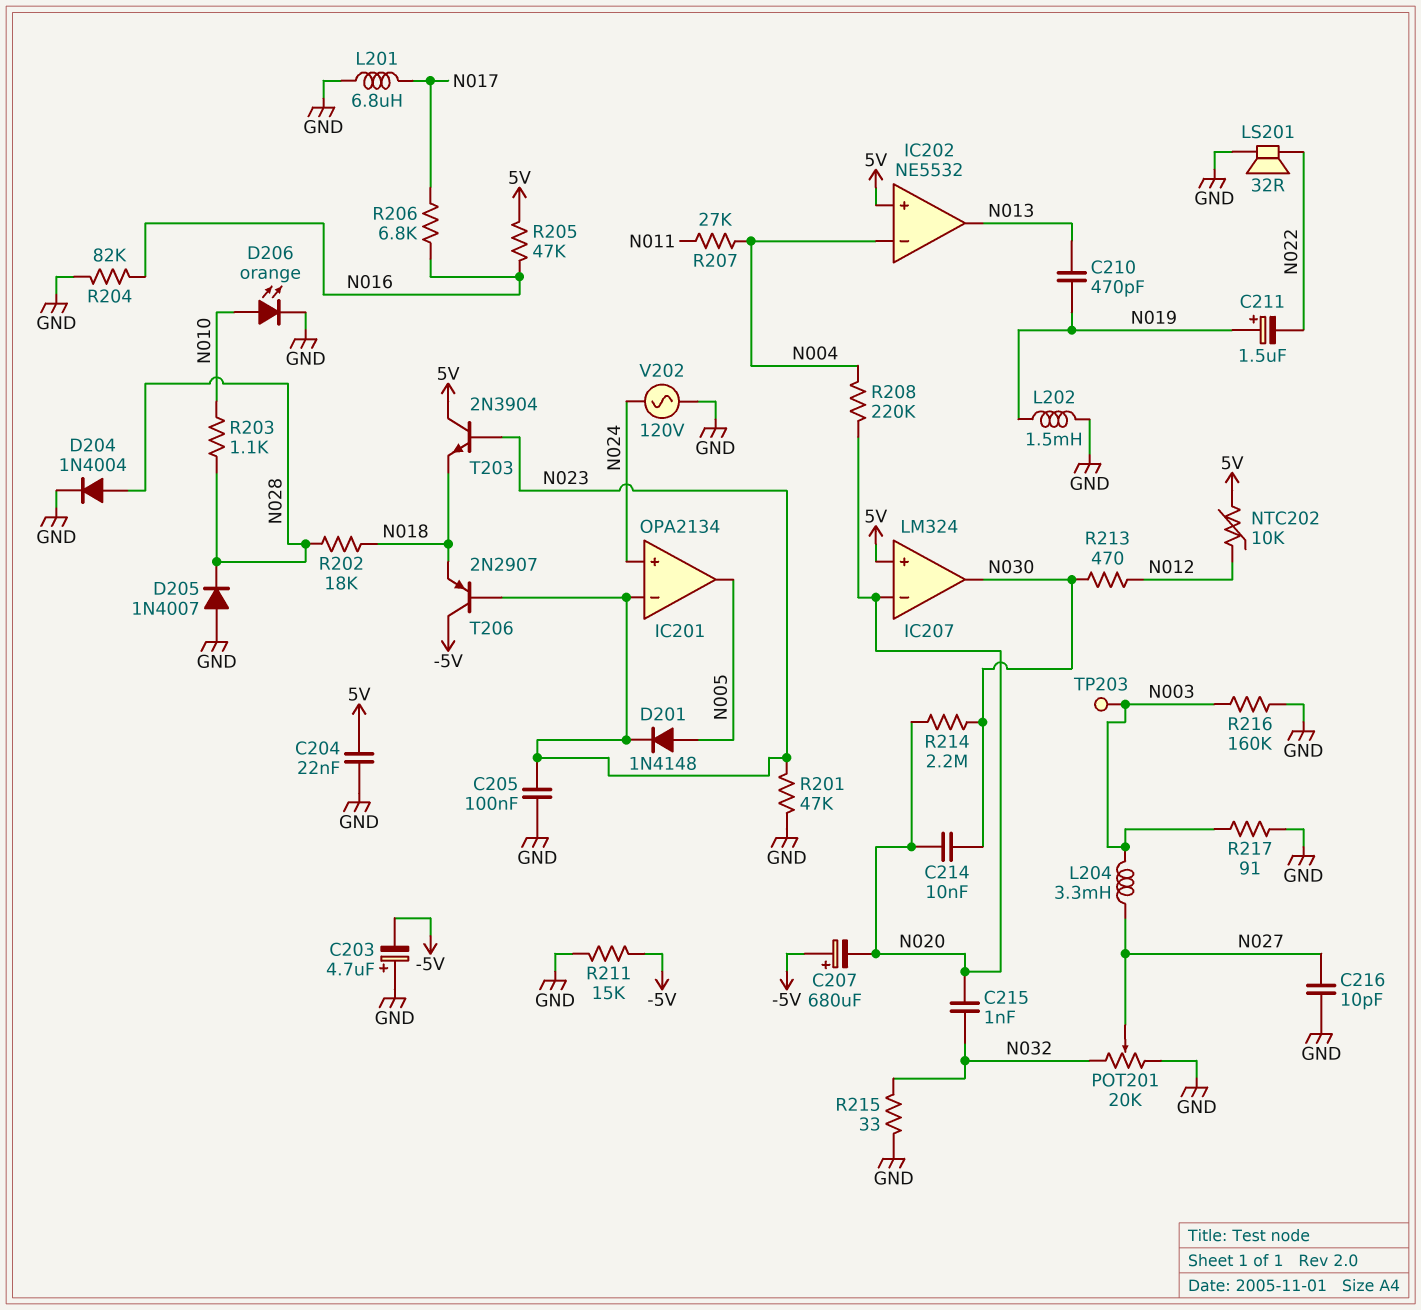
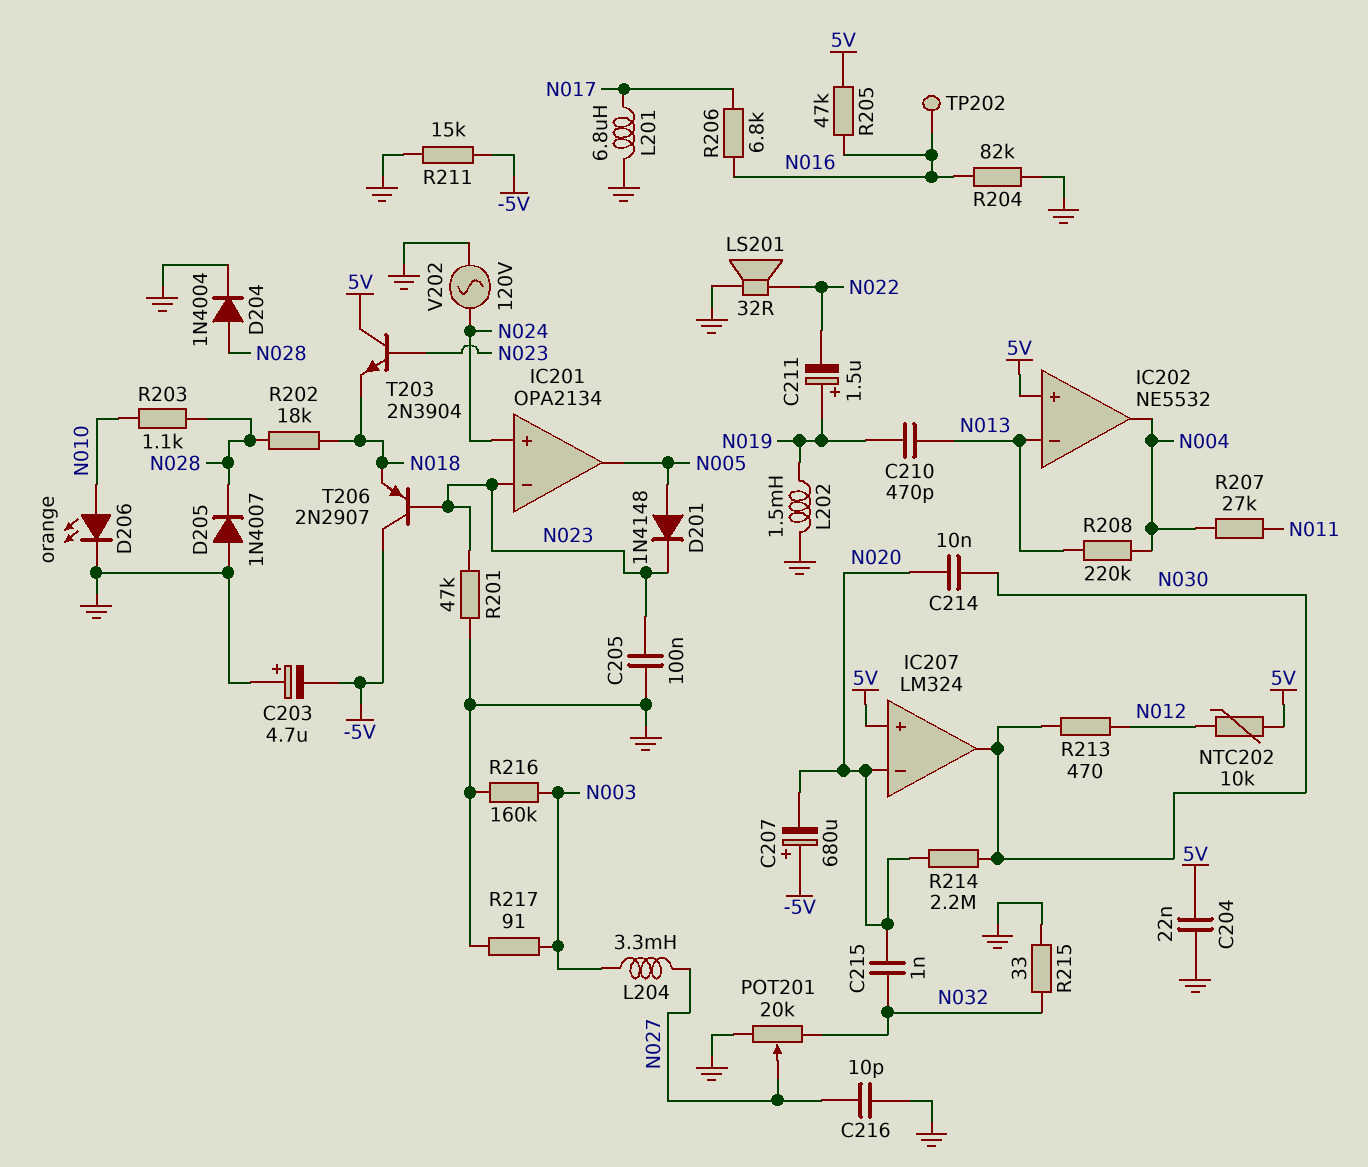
IC202 pin in-: N004 -> N013
IC202 pin out: N013 -> N004
R208: 220k (N004, N020) -> 220k (N004, N013)
TP202: none -> test point (N016)
TP203: test point (N003) -> none

